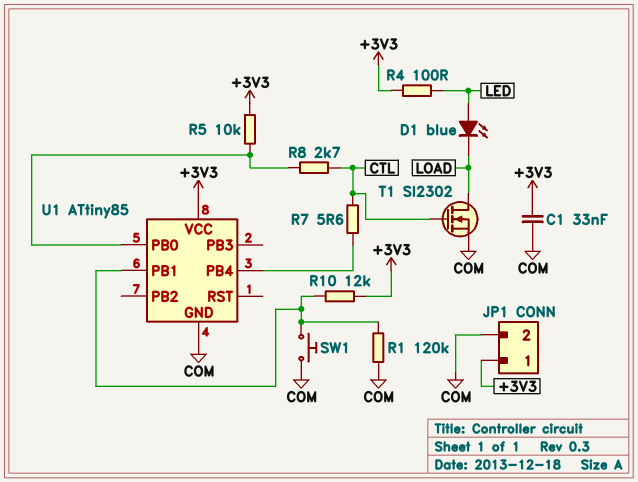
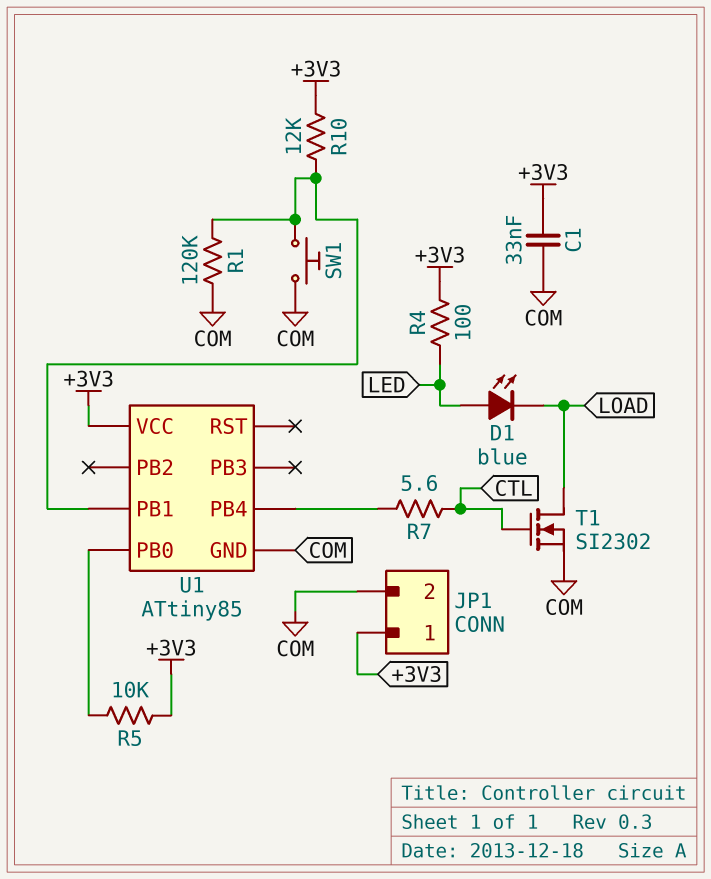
R8: 2.7k (CTL, U1/PB0) -> none

